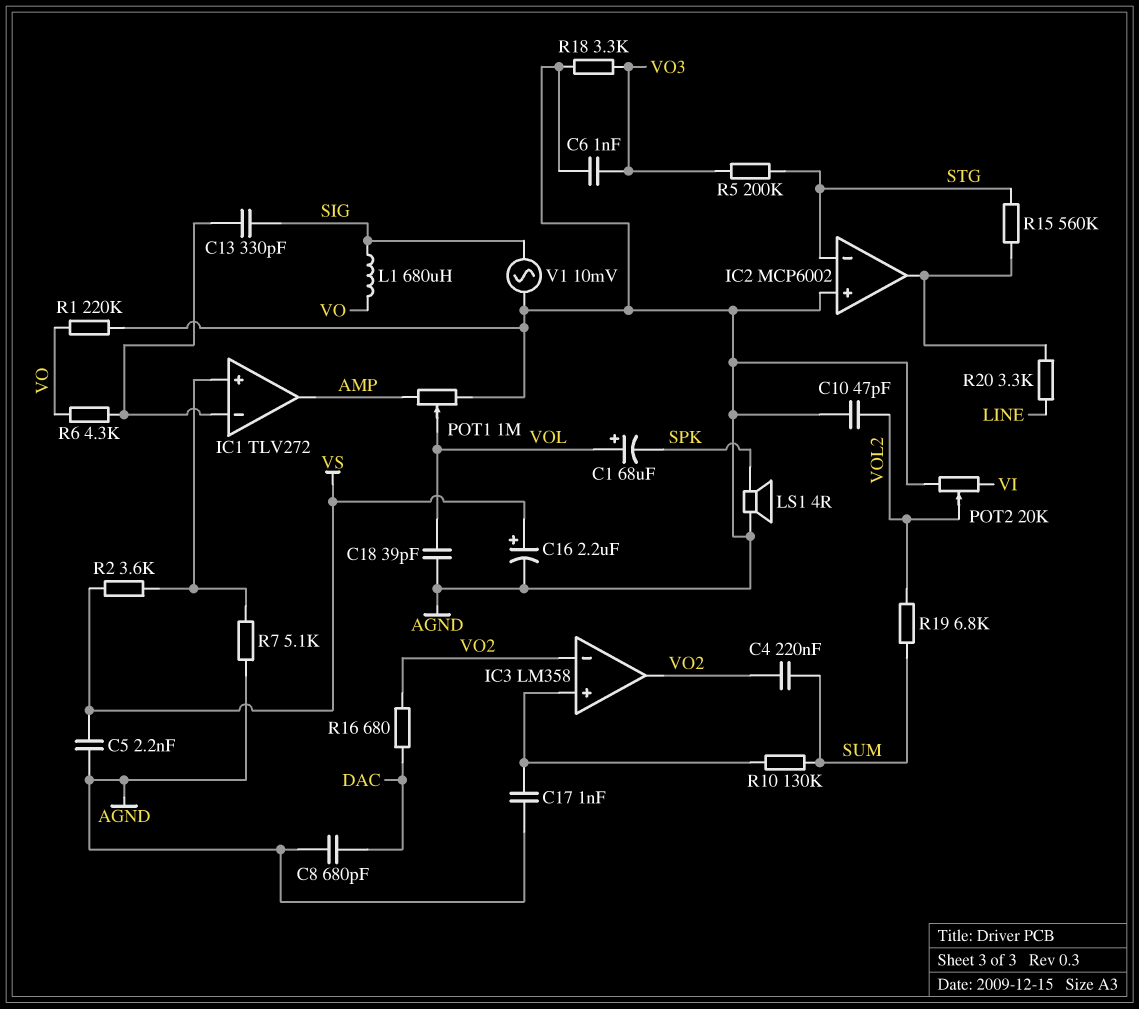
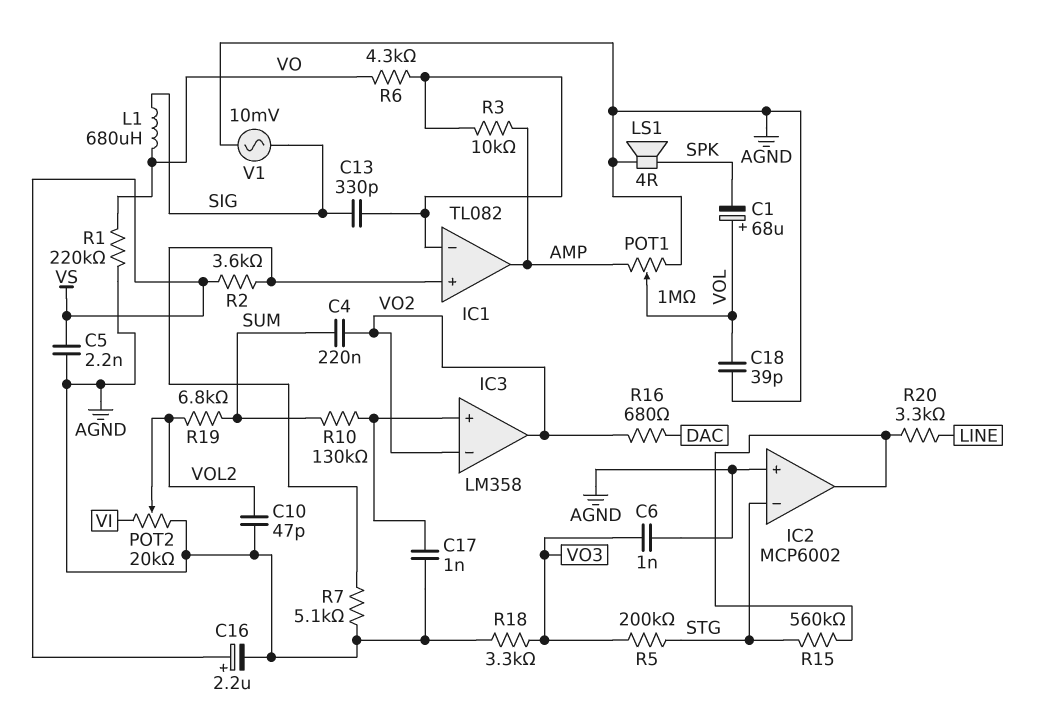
C8: 680pF (AGND, DAC) -> none
IC1: TLV272 -> TL082
R3: none -> 10k (AMP, IC1/in-)

